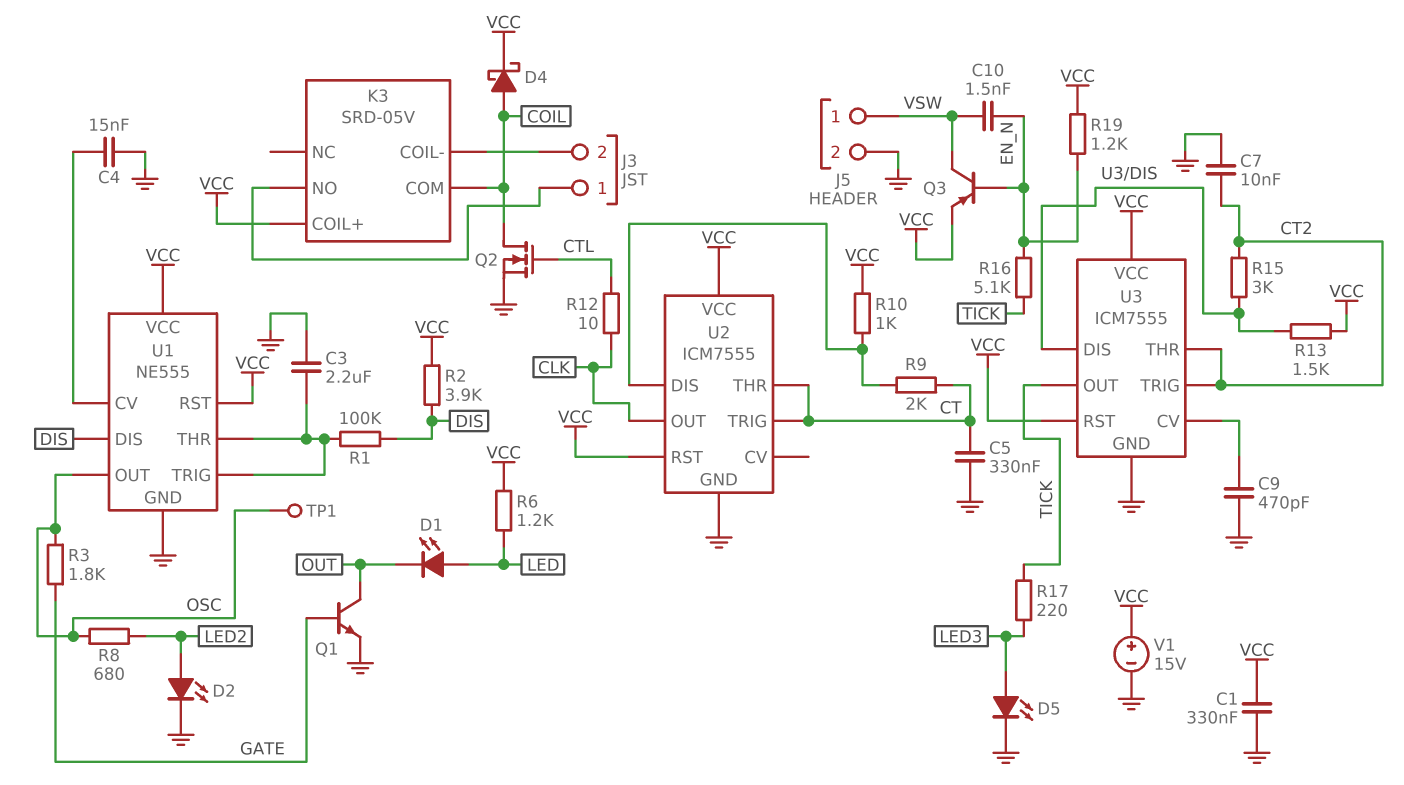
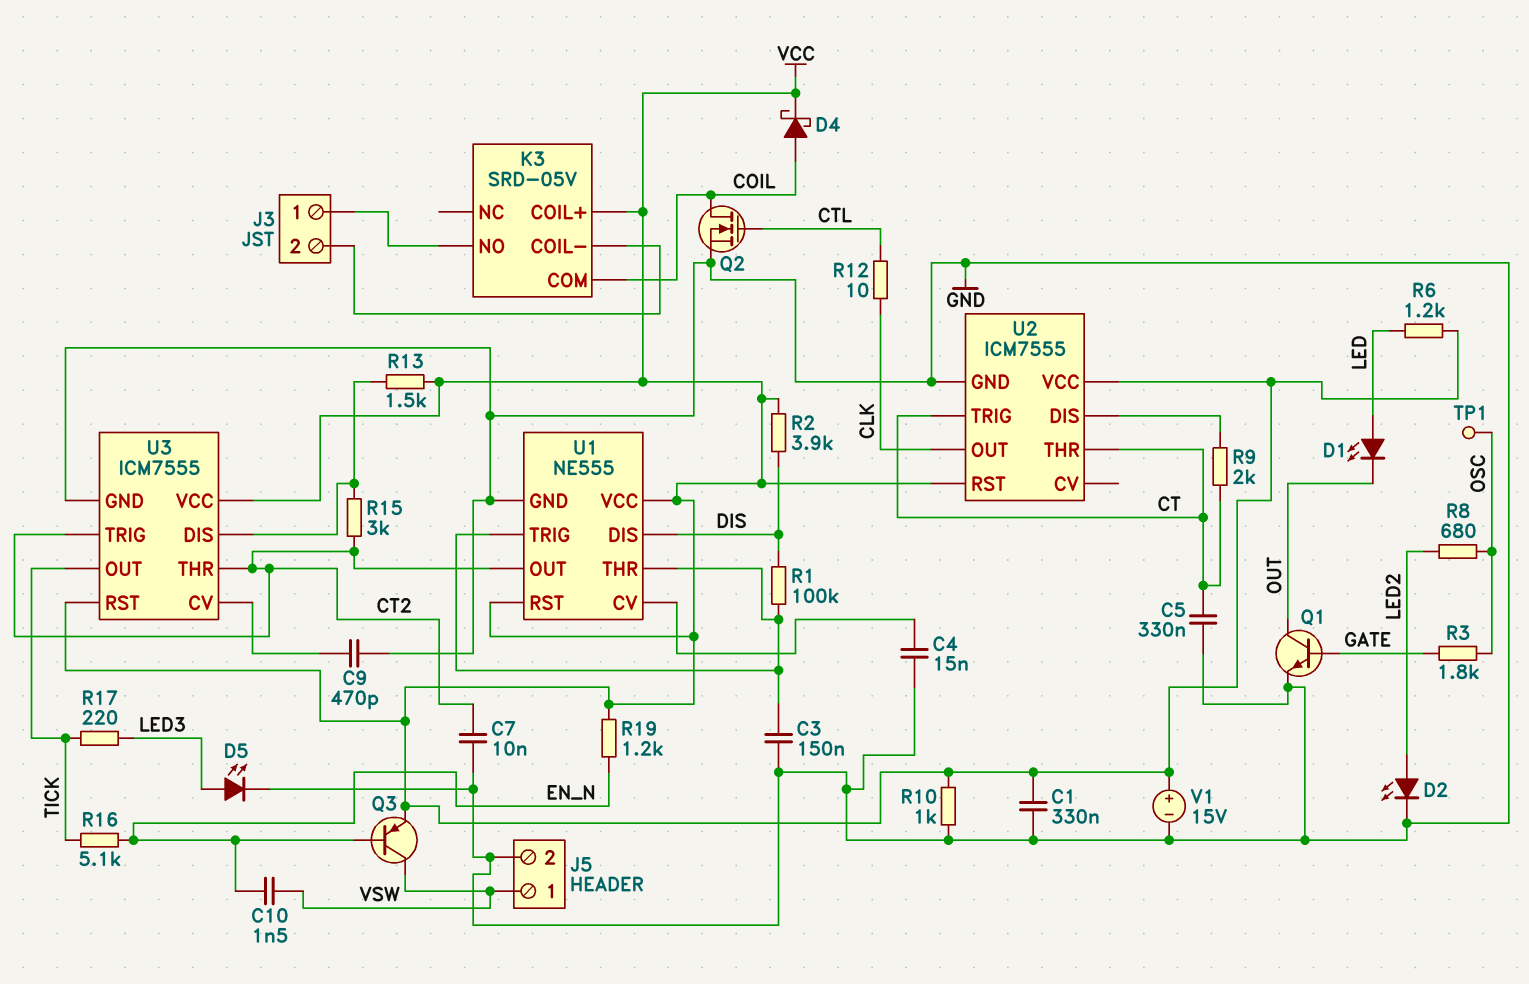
C3: 2.2uF (GND, U1/THR) -> 150nF (GND, U1/THR)
R10: 1k (U2/DIS, VCC) -> 1k (GND, VCC)
U1 pin OUT: OSC -> CT2

